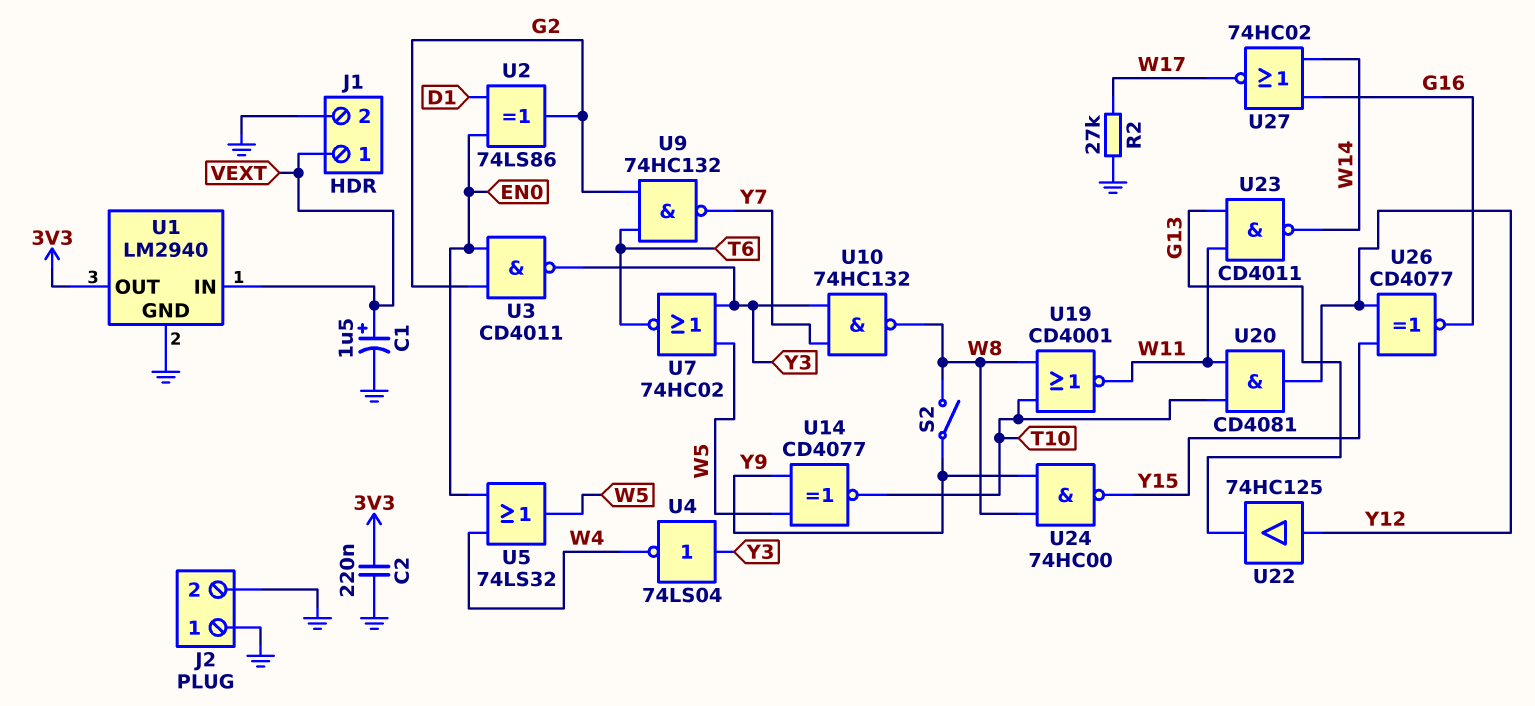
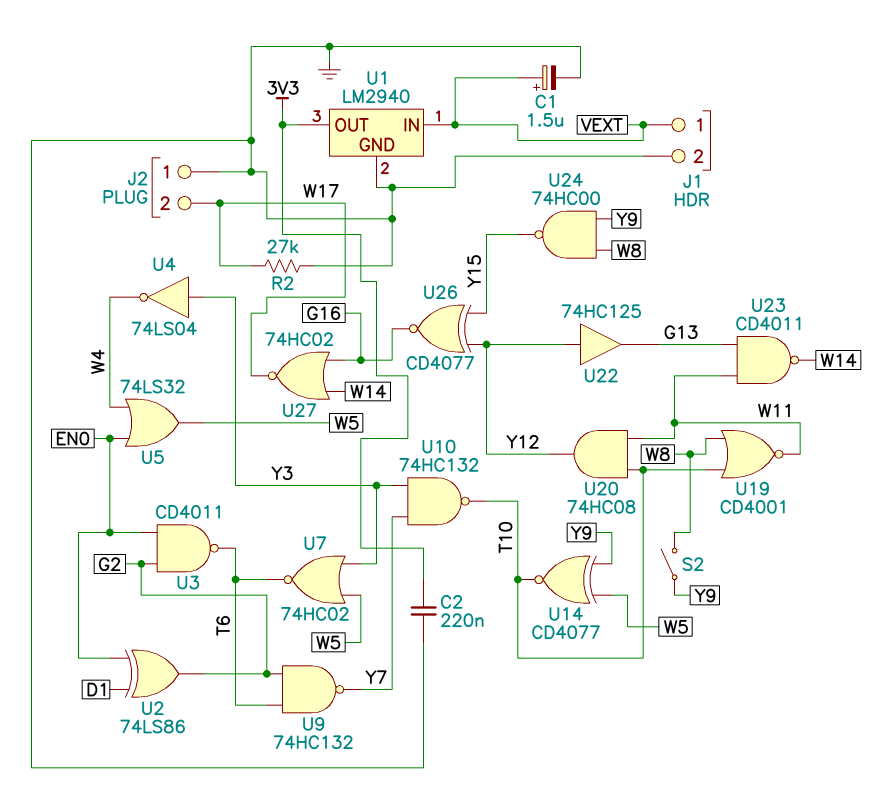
J2 pin 2: GND -> W17
U3: NAND CD4011 (in EN0, in G2, out Y3) -> NAND CD4011 (in EN0, in G2, out T6)
U10: NAND 74HC132 (in Y3, in Y7, out W8) -> NAND 74HC132 (in Y3, in Y7, out T10)
U20: AND CD4081 (in T10, in W11, out Y12) -> AND 74HC08 (in T10, in W11, out Y12)

